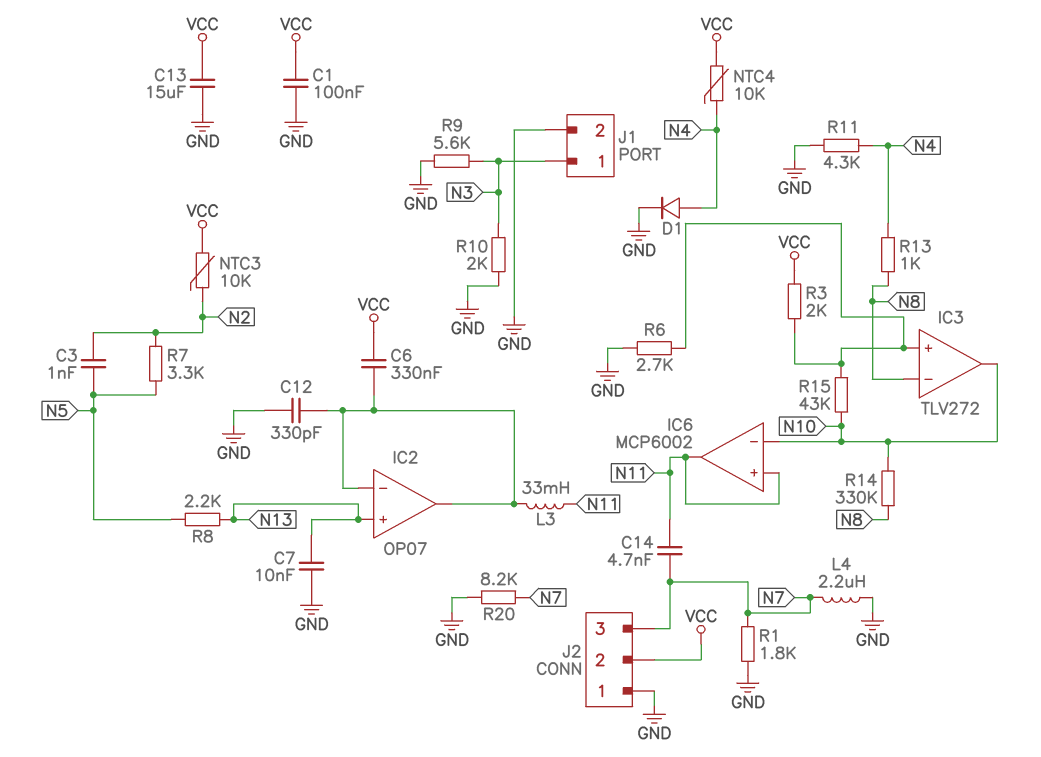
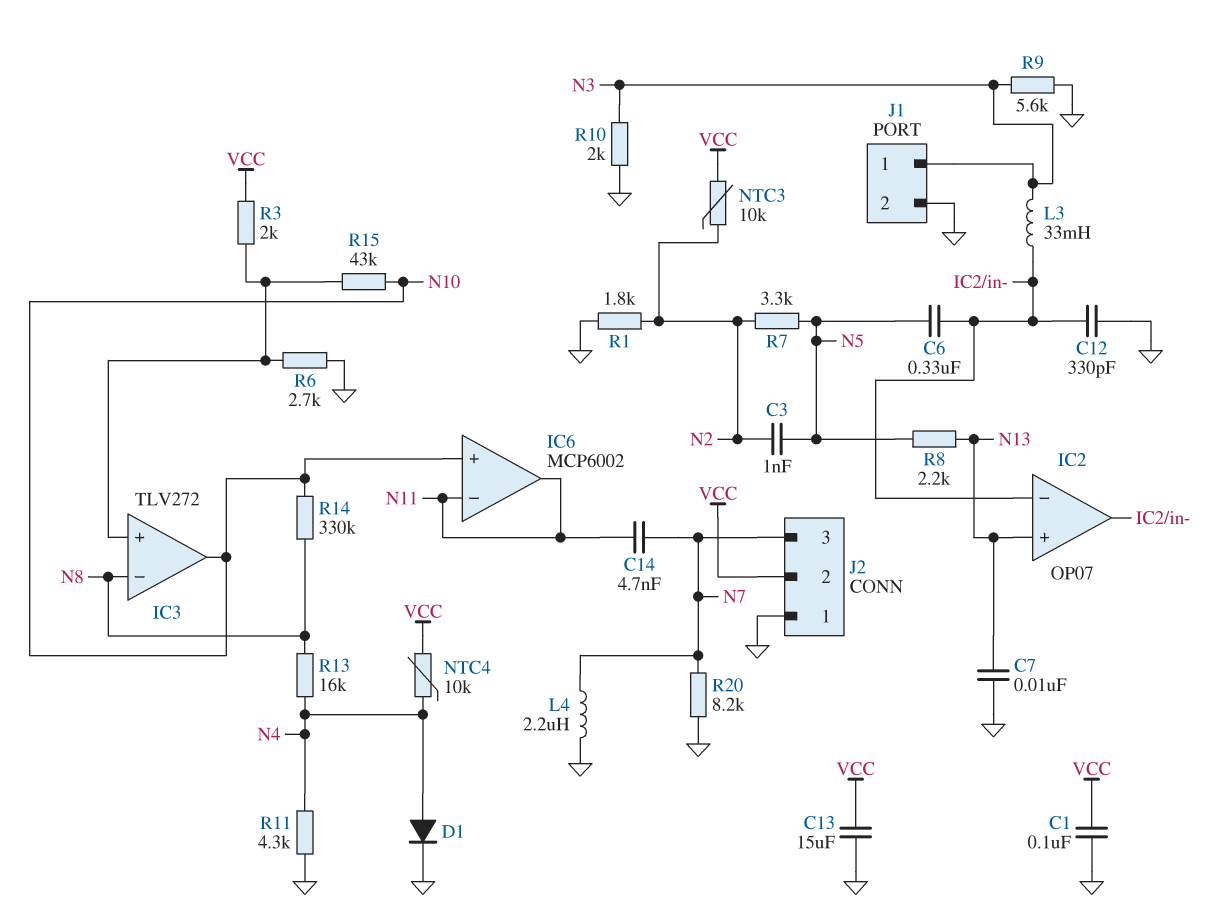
C6: 330nF (IC2/in-, VCC) -> 330nF (IC2/in-, N5)
IC6 pin in+: N11 -> N10
IC6 pin in-: N10 -> N11
L3: 33mH (IC2/in-, N11) -> 33mH (IC2/in-, N3)
R1: 1.8k (GND, N7) -> 1.8k (GND, N2)
R13: 1k (N4, N8) -> 16k (N4, N8)

